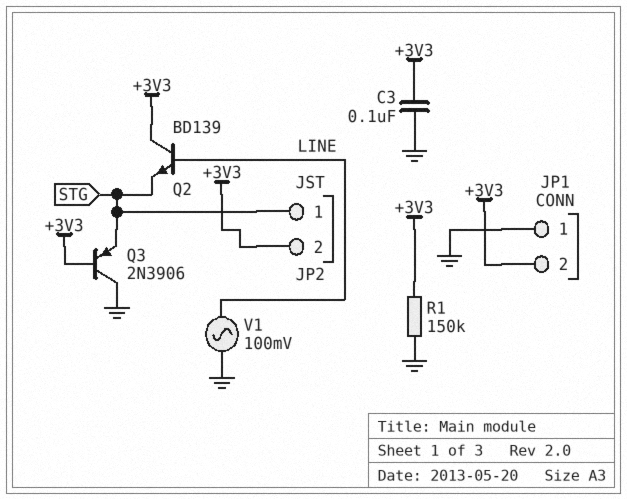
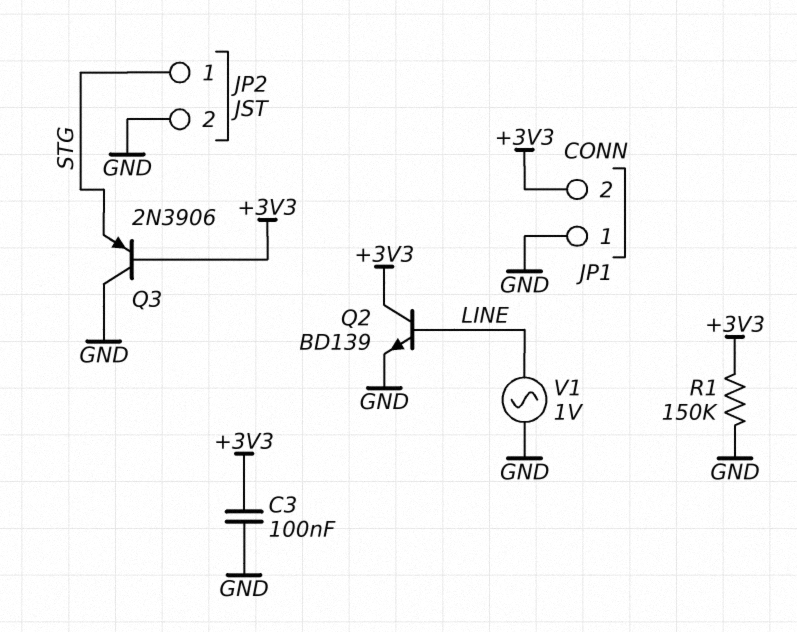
JP2 pin 2: +3V3 -> GND
Q2: NPN BD139 (B LINE, C +3V3, E STG) -> NPN BD139 (B LINE, C +3V3, E GND)
V1: AC 100mV (GND, LINE) -> AC 1V (GND, LINE)

